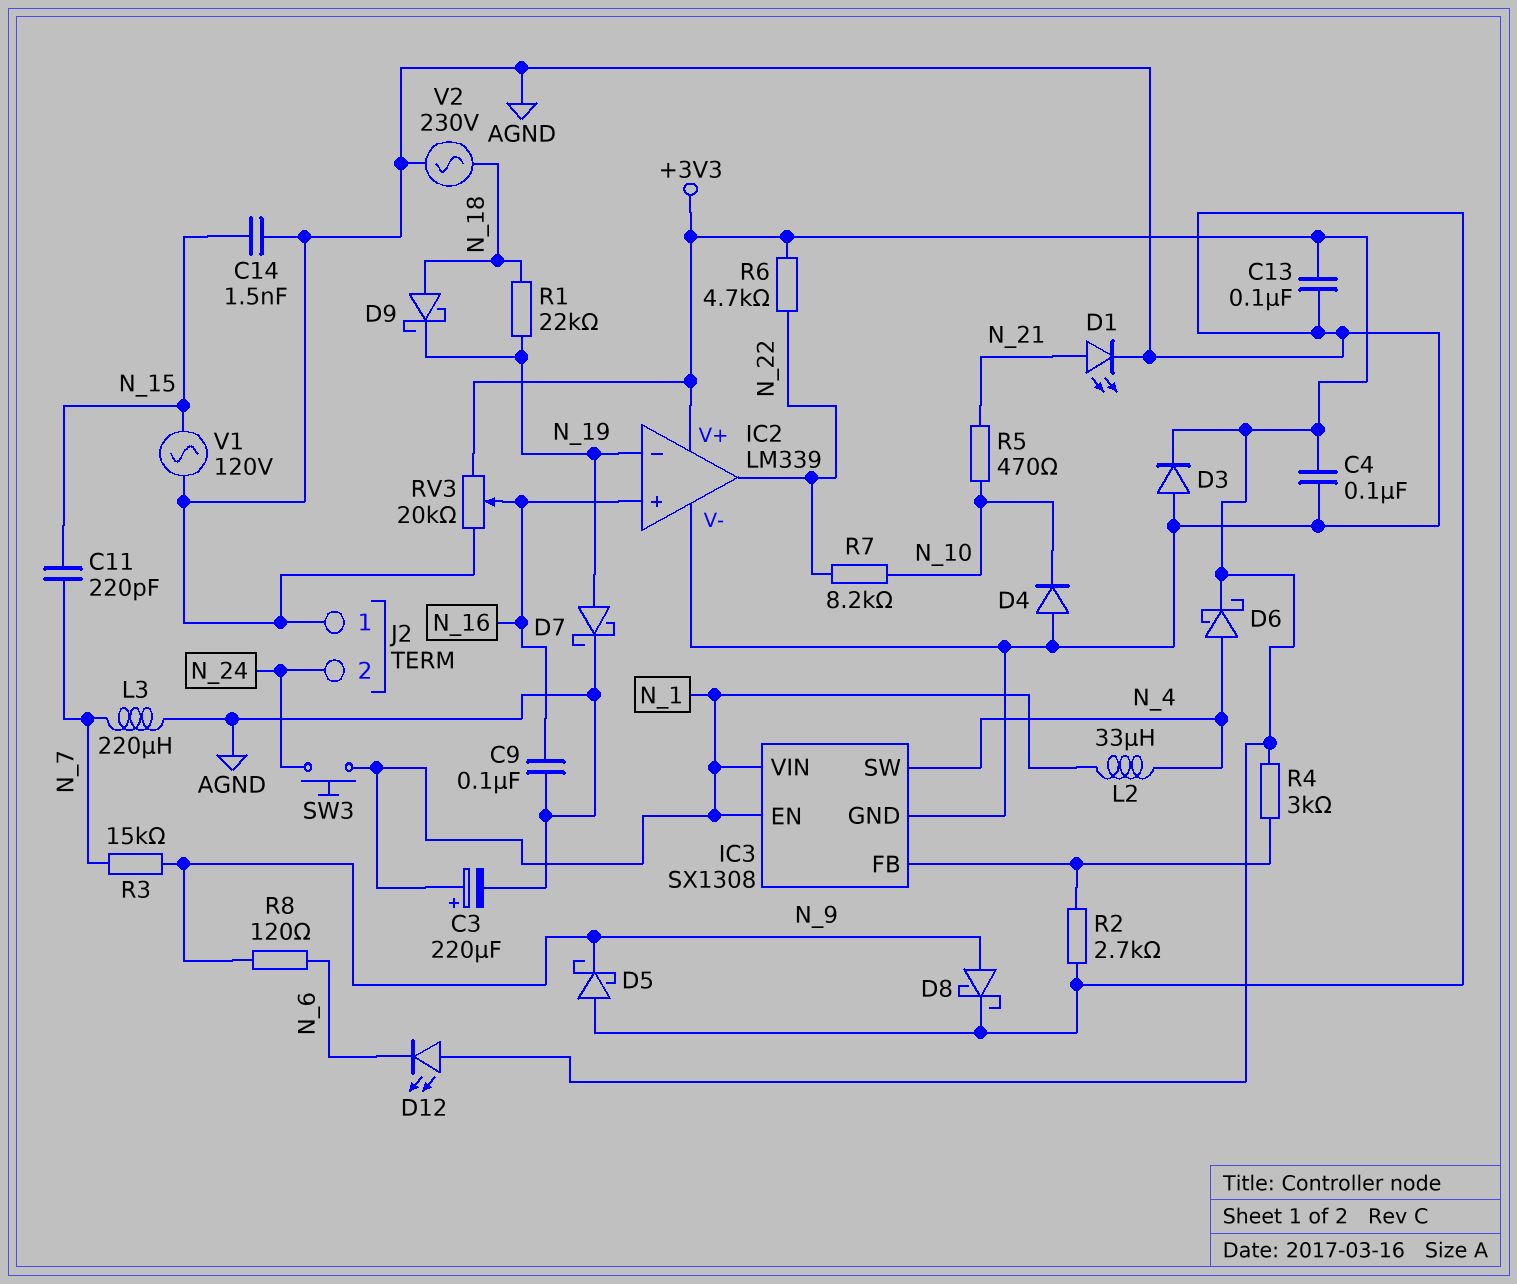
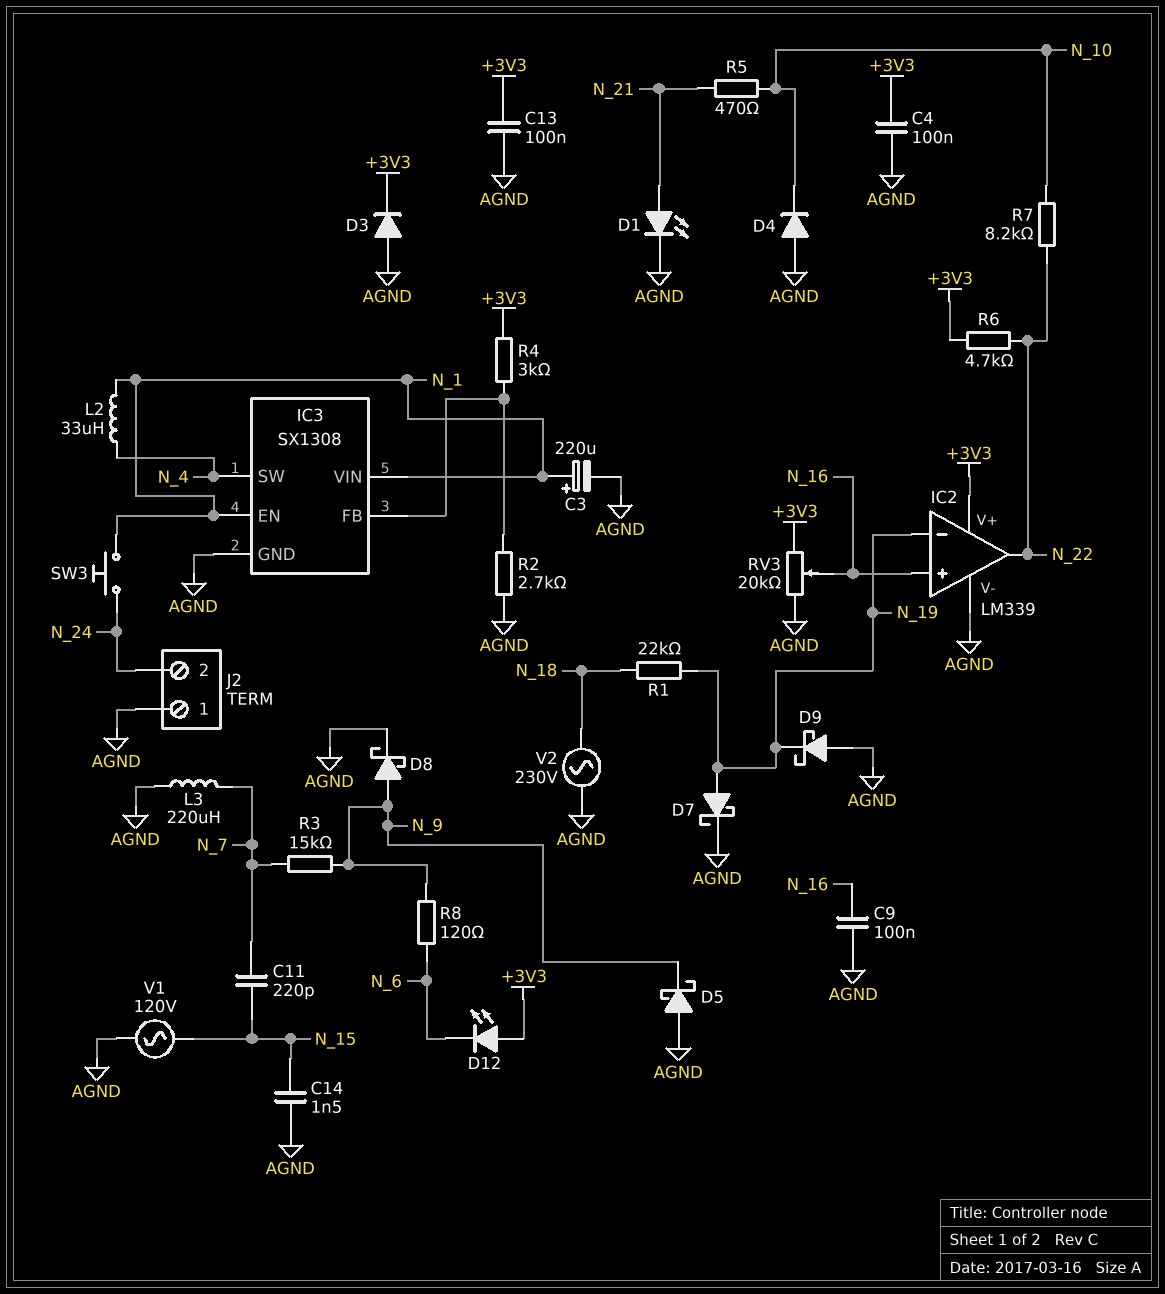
D6: schottky (A N_4, K +3V3) -> none
D9: schottky (A N_18, K N_19) -> schottky (A AGND, K N_19)

